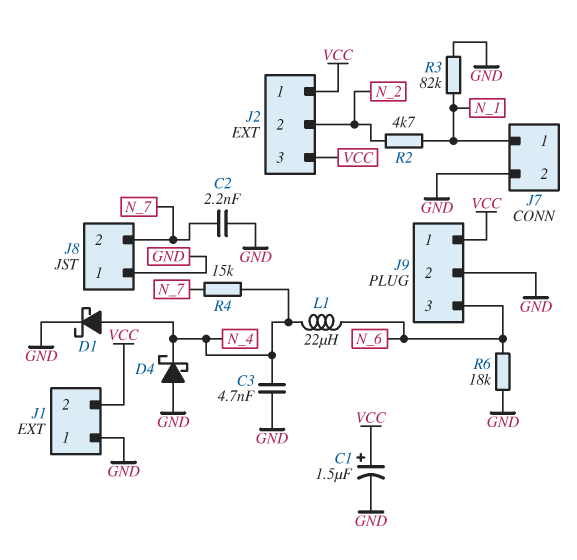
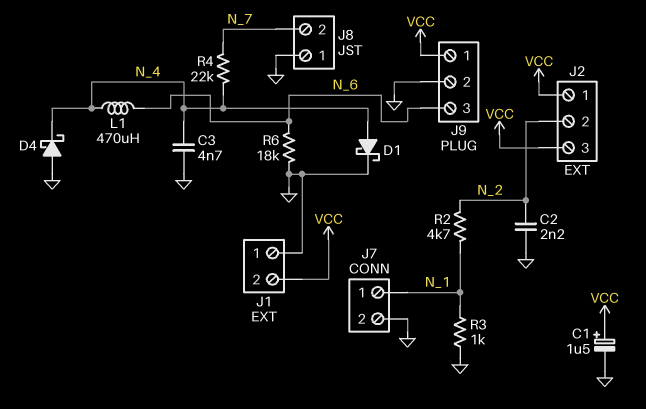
C2: 2.2nF (GND, N_7) -> 2.2nF (GND, N_2)
L1: 22uH (N_4, N_6) -> 470uH (N_4, N_6)
R3: 82k (GND, N_1) -> 1k (GND, N_1)
R4: 15k (N_4, N_7) -> 22k (N_4, N_7)

